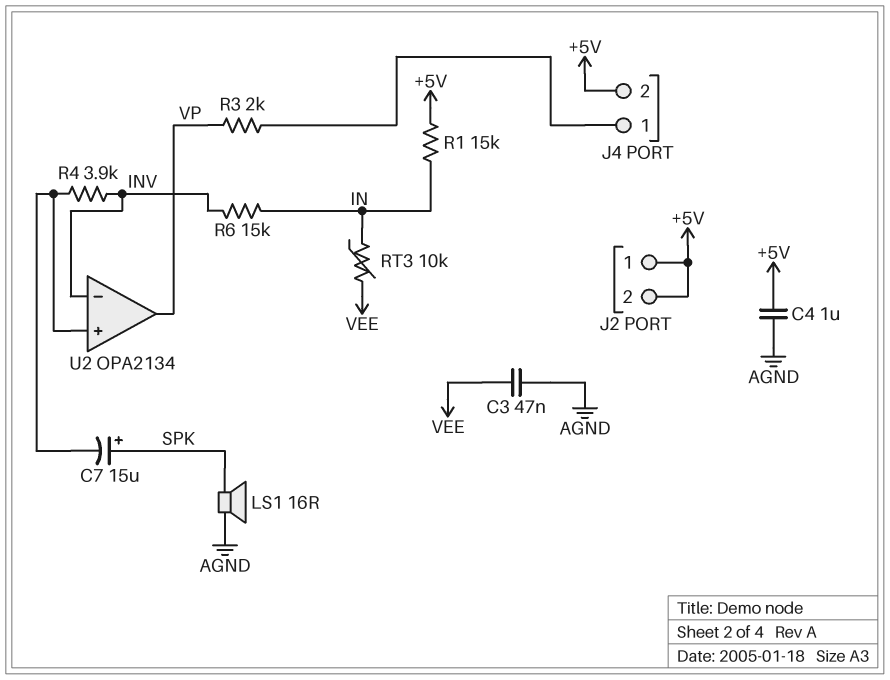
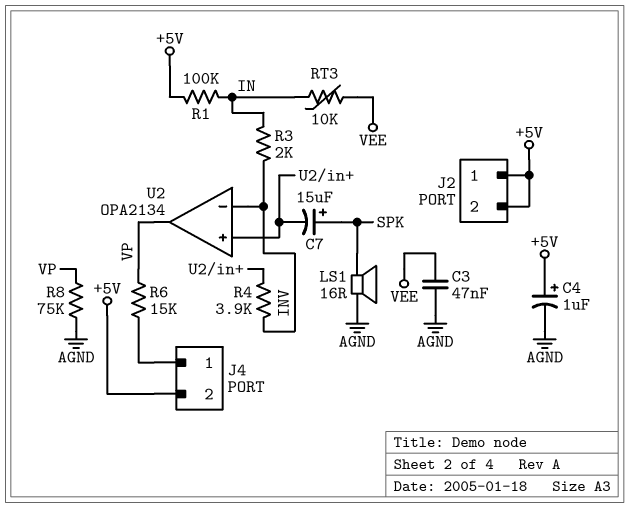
C4: 1uF (+5V, AGND) -> 1uF (plus +5V, minus AGND)
R1: 15k (+5V, IN) -> 100k (+5V, IN)
R3: 2k (J4/1, VP) -> 2k (IN, INV)
R6: 15k (IN, INV) -> 15k (J4/1, VP)
R8: none -> 75k (AGND, VP)

